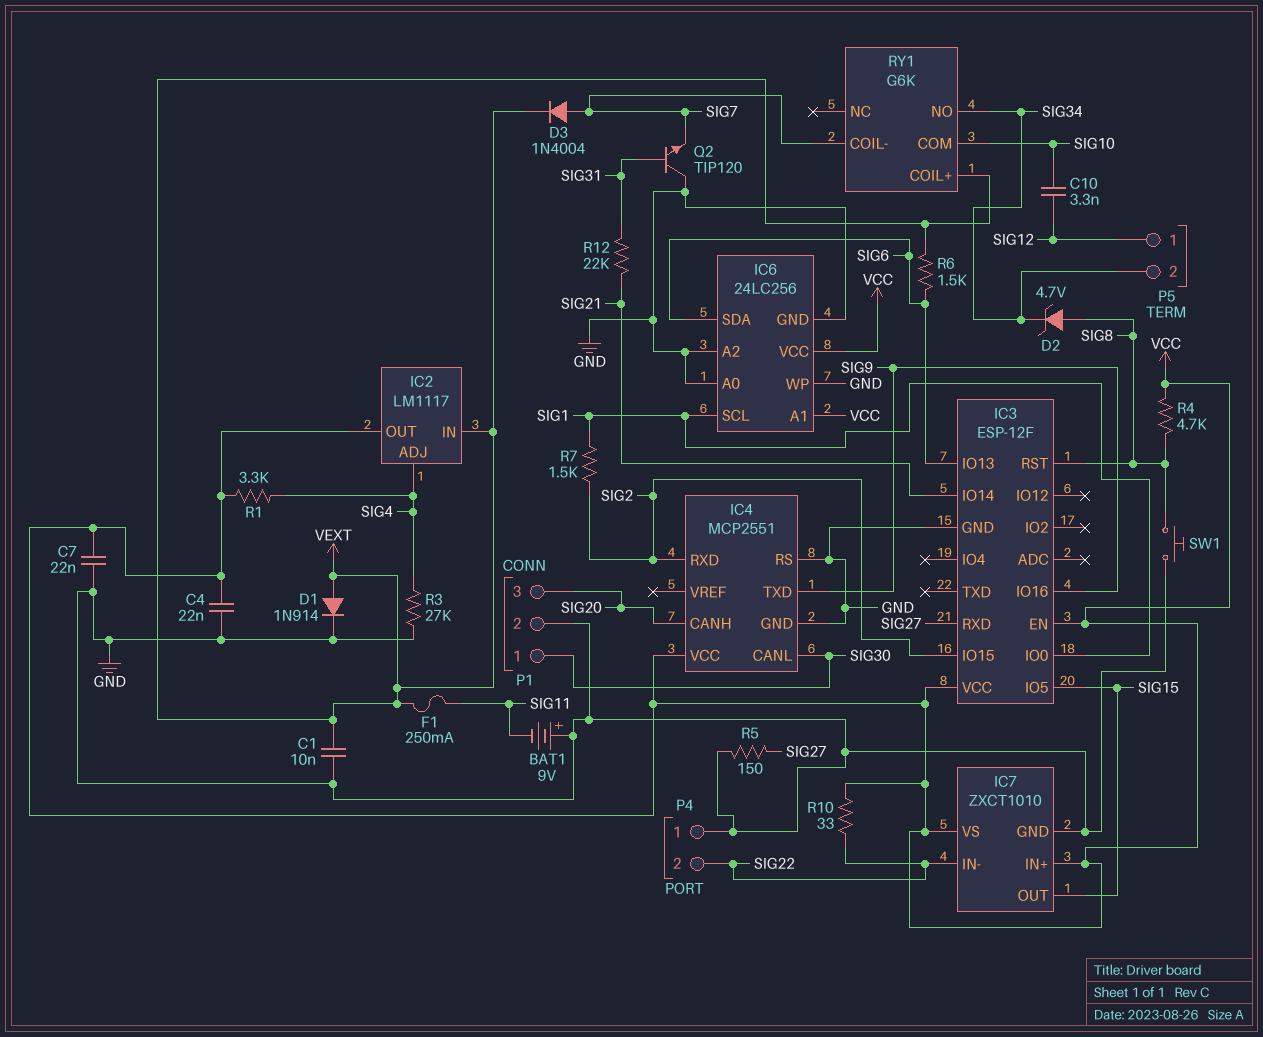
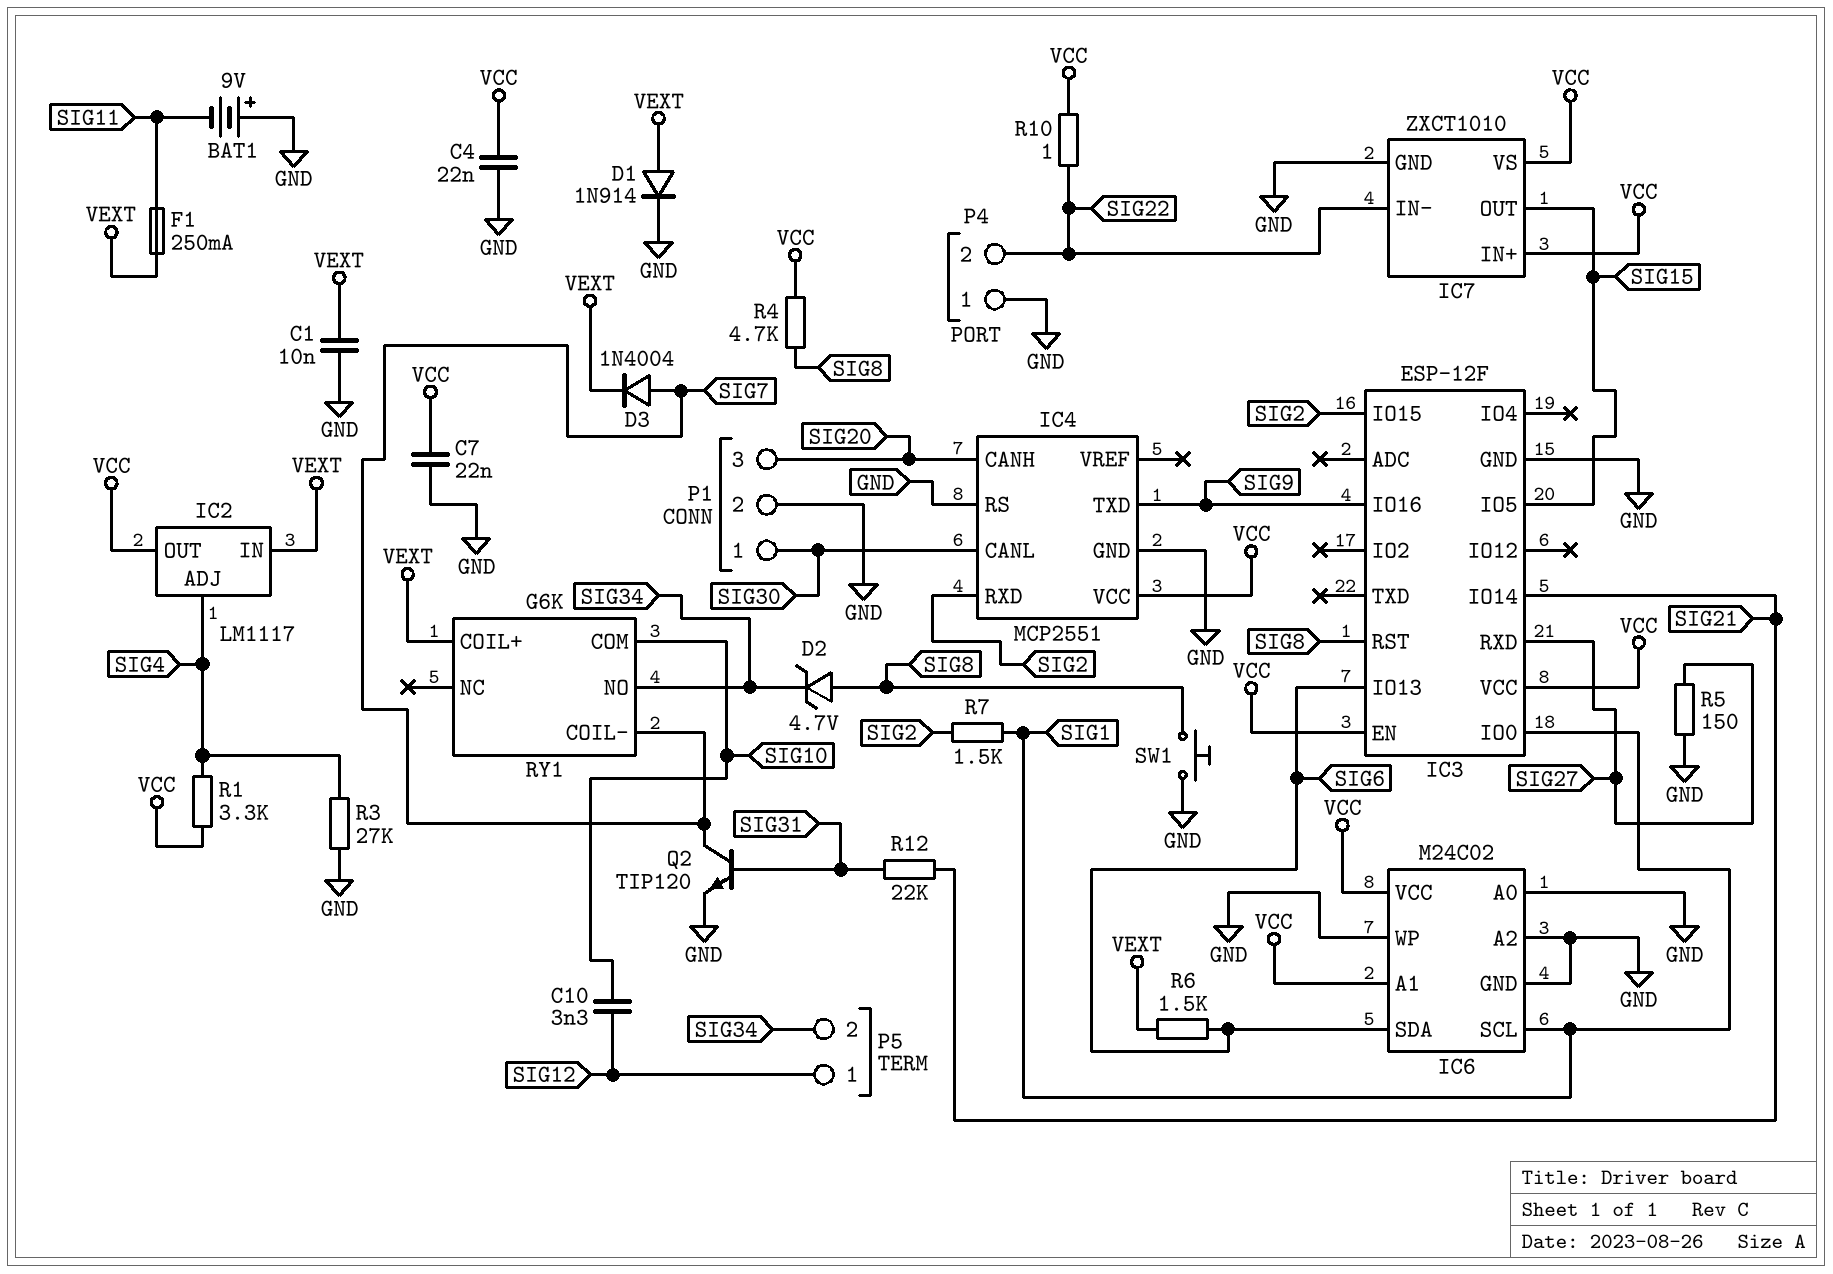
IC6: 24LC256 -> M24C02
Q2: NPN TIP120 (B SIG31, C GND, E SIG7) -> NPN TIP120 (B SIG31, C SIG7, E GND)
R10: 33 (SIG22, VCC) -> 1 (SIG22, VCC)

